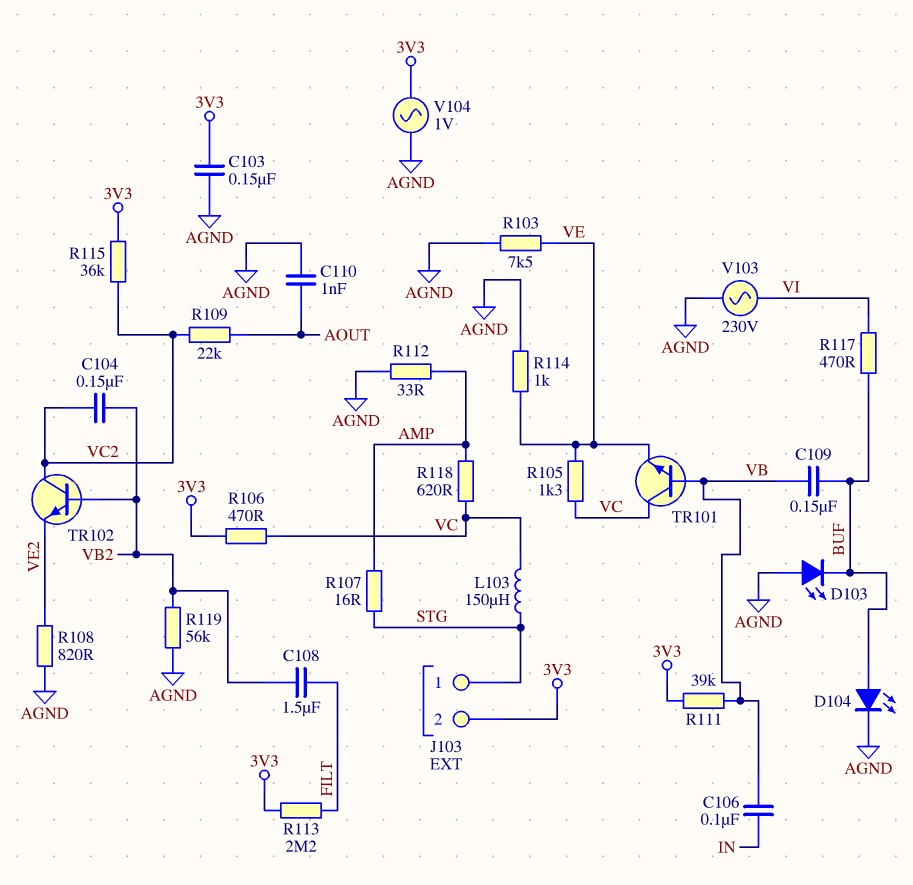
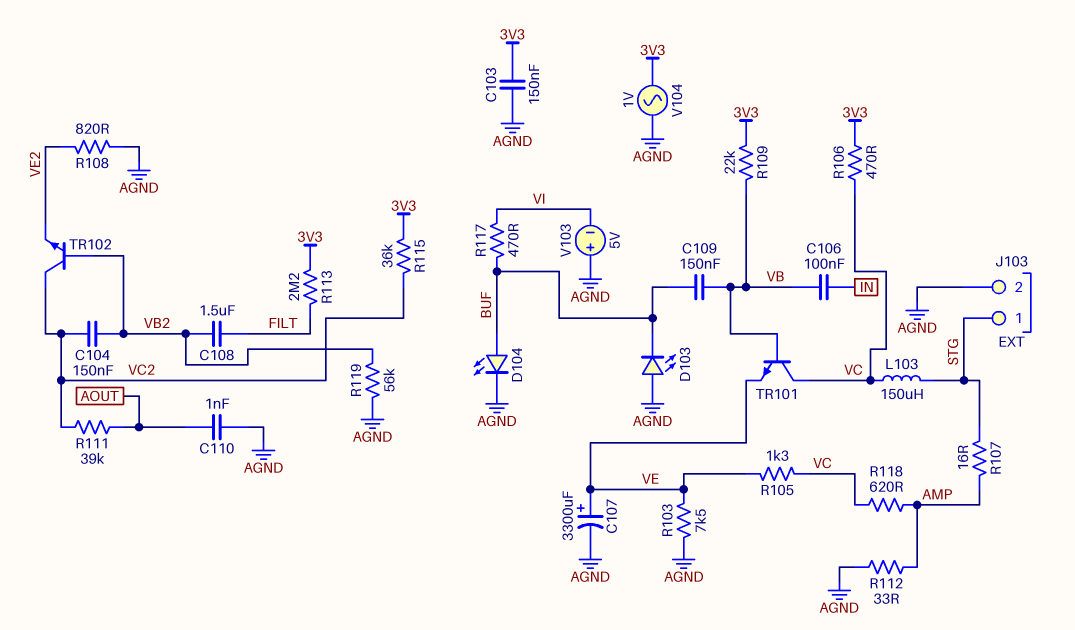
C107: none -> 3300uF (plus VE, minus AGND)
J103 pin 2: 3V3 -> AGND
R109: 22k (AOUT, VC2) -> 22k (3V3, VB)
R111: 39k (3V3, VB) -> 39k (AOUT, VC2)
R114: 1k (AGND, VE) -> none
V103: AC 230V (AGND, VI) -> 5V (plus AGND, minus VI)

